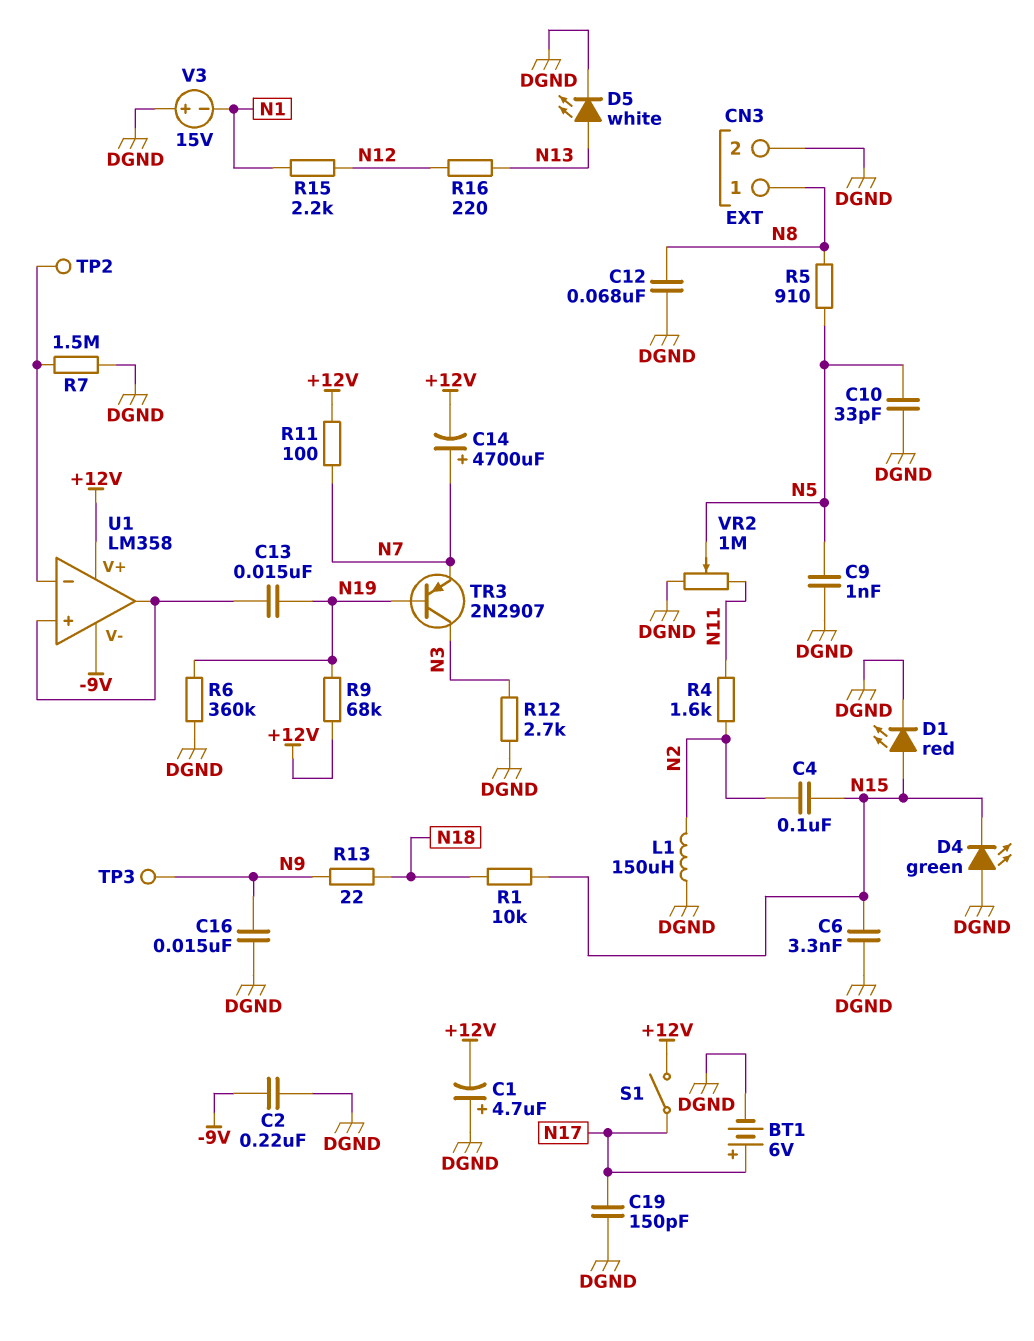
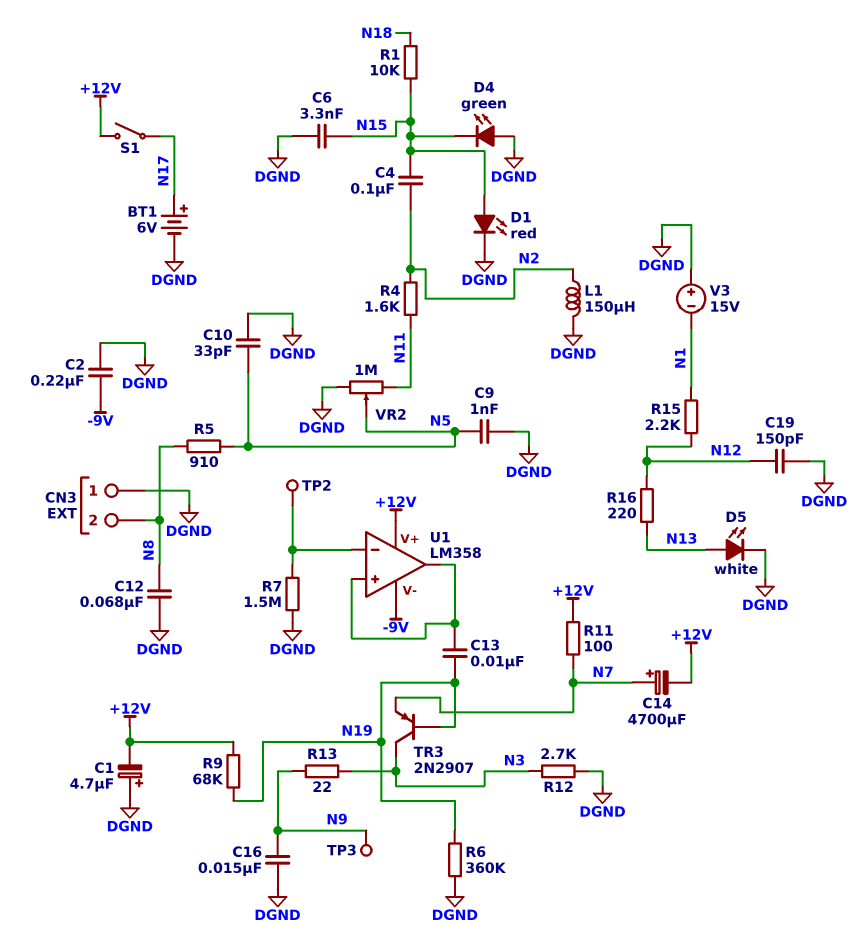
C13: 15nF (N19, U1/in+) -> 10nF (N19, U1/in+)
C19: 150pF (DGND, N17) -> 150pF (DGND, N12)
CN3 pin 1: N8 -> DGND
CN3 pin 2: DGND -> N8
R13: 22 (N9, N18) -> 22 (N3, N9)

